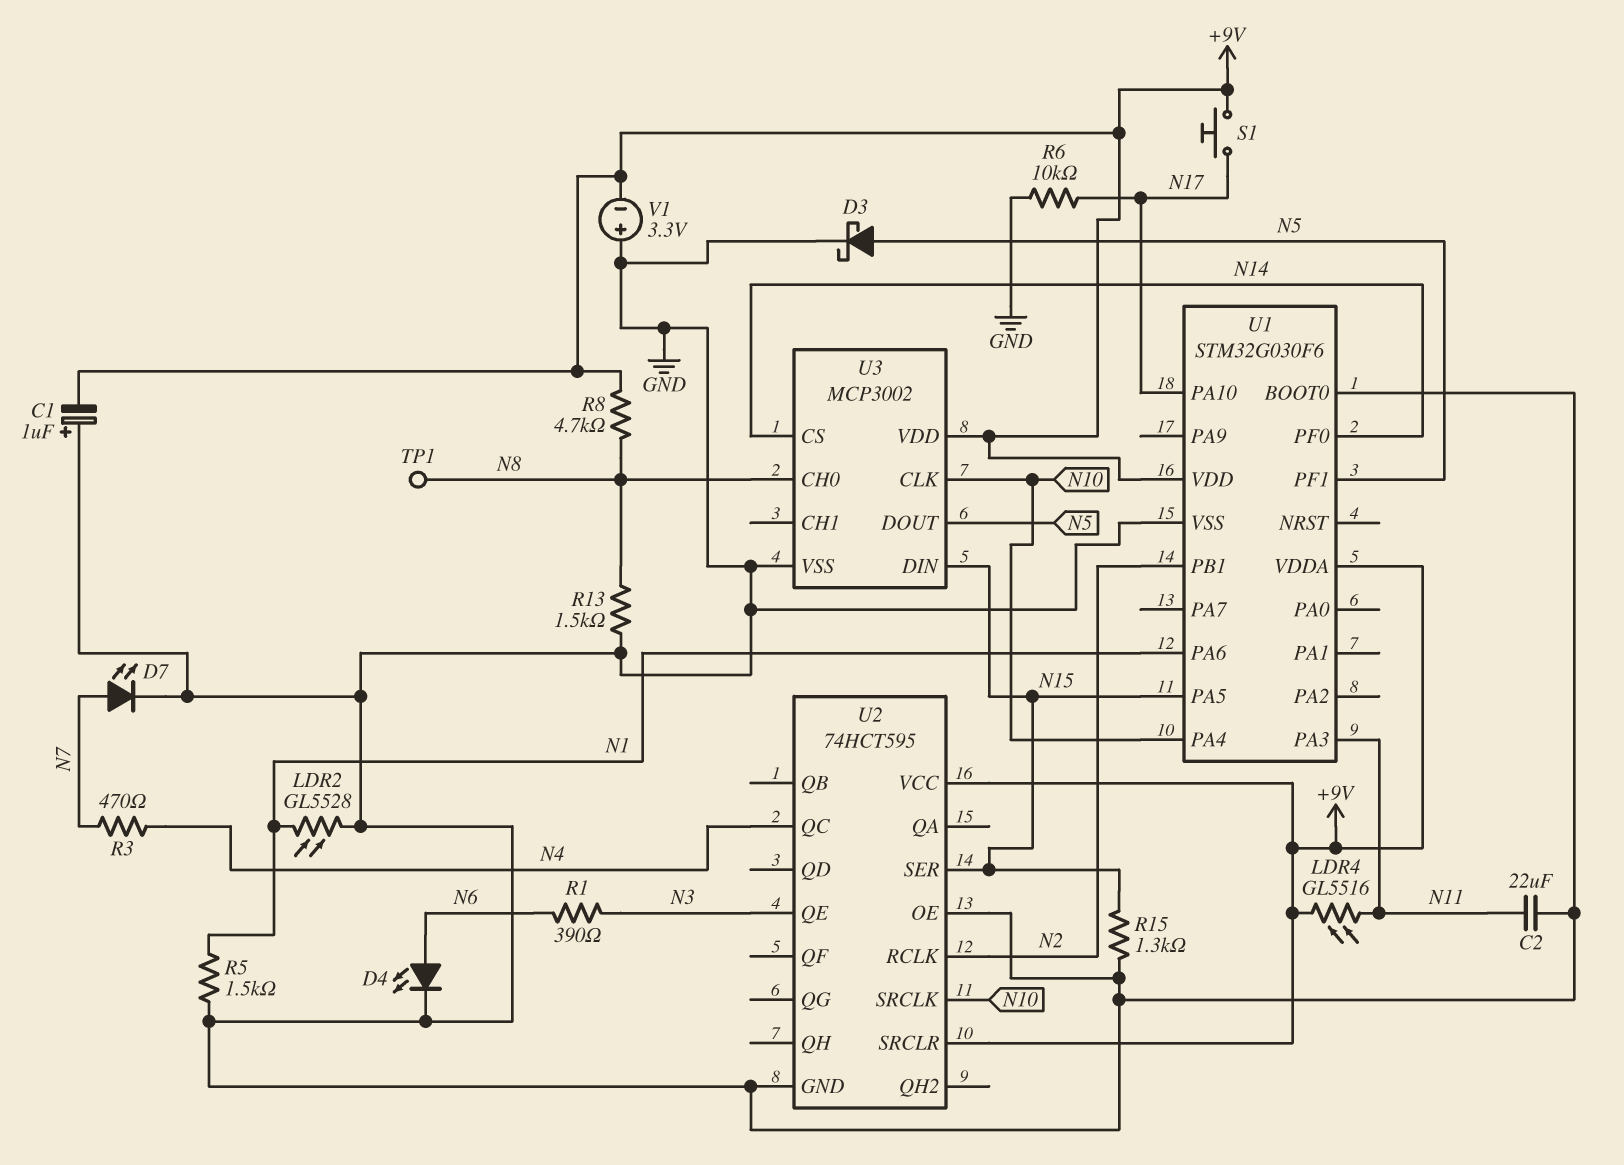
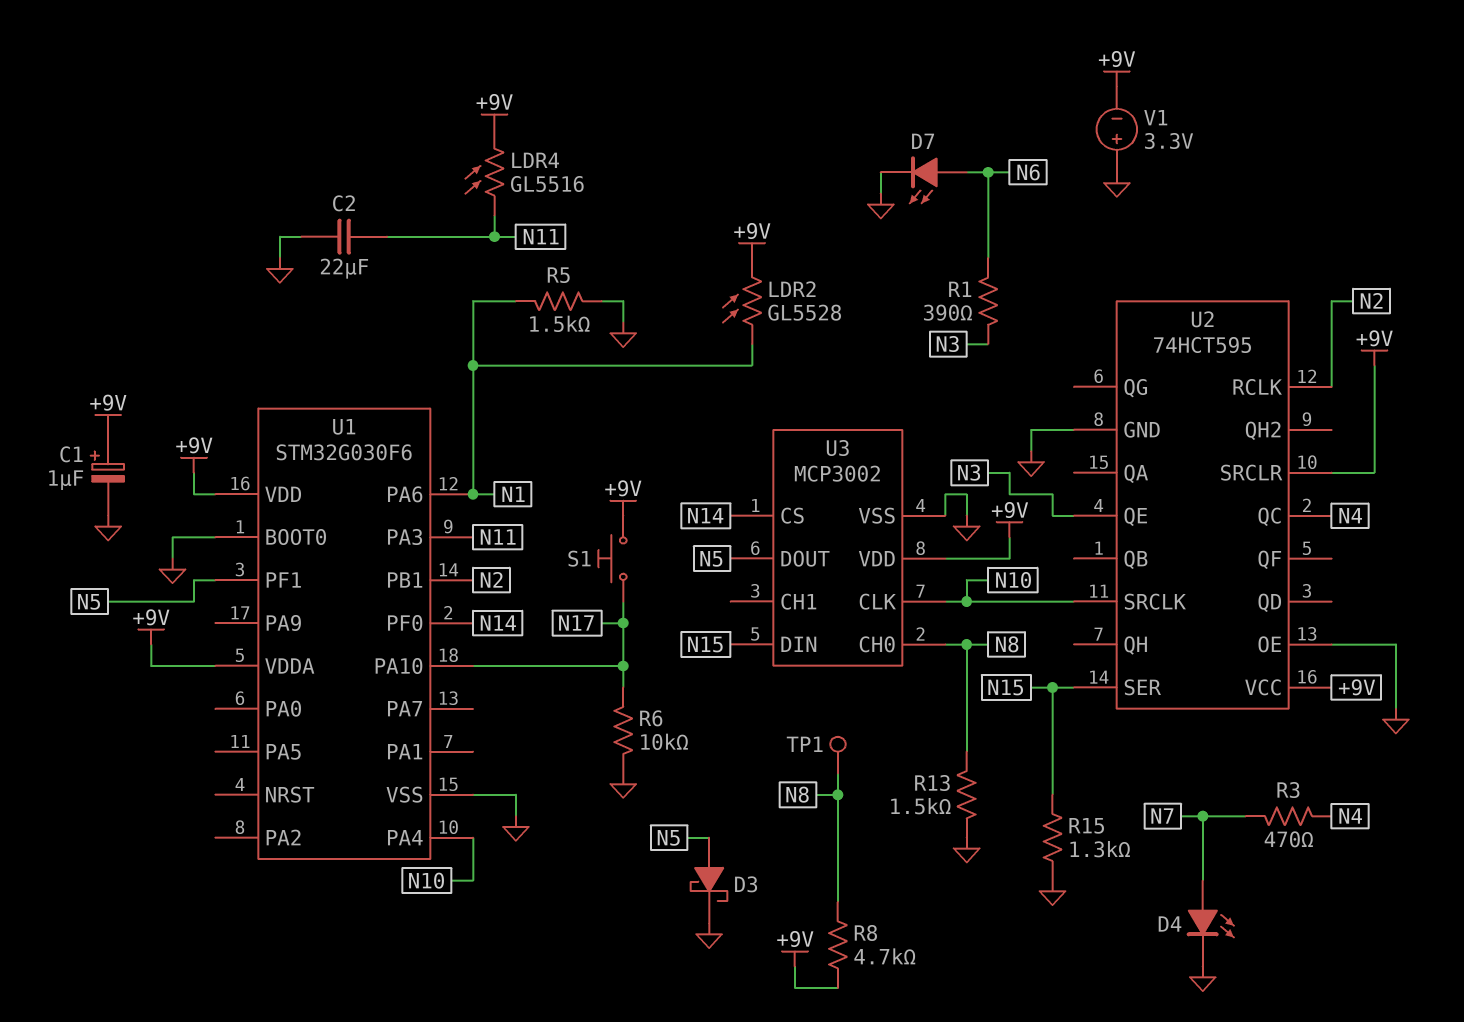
C1: 1uF (plus GND, minus +9V) -> 1uF (plus +9V, minus GND)
D4: LED (A N6, K GND) -> LED (A N7, K GND)
D7: LED (A N7, K GND) -> LED (A N6, K GND)
LDR2: GL5528 (GND, N1) -> GL5528 (+9V, N1)
U1 pin PA5: N15 -> none

